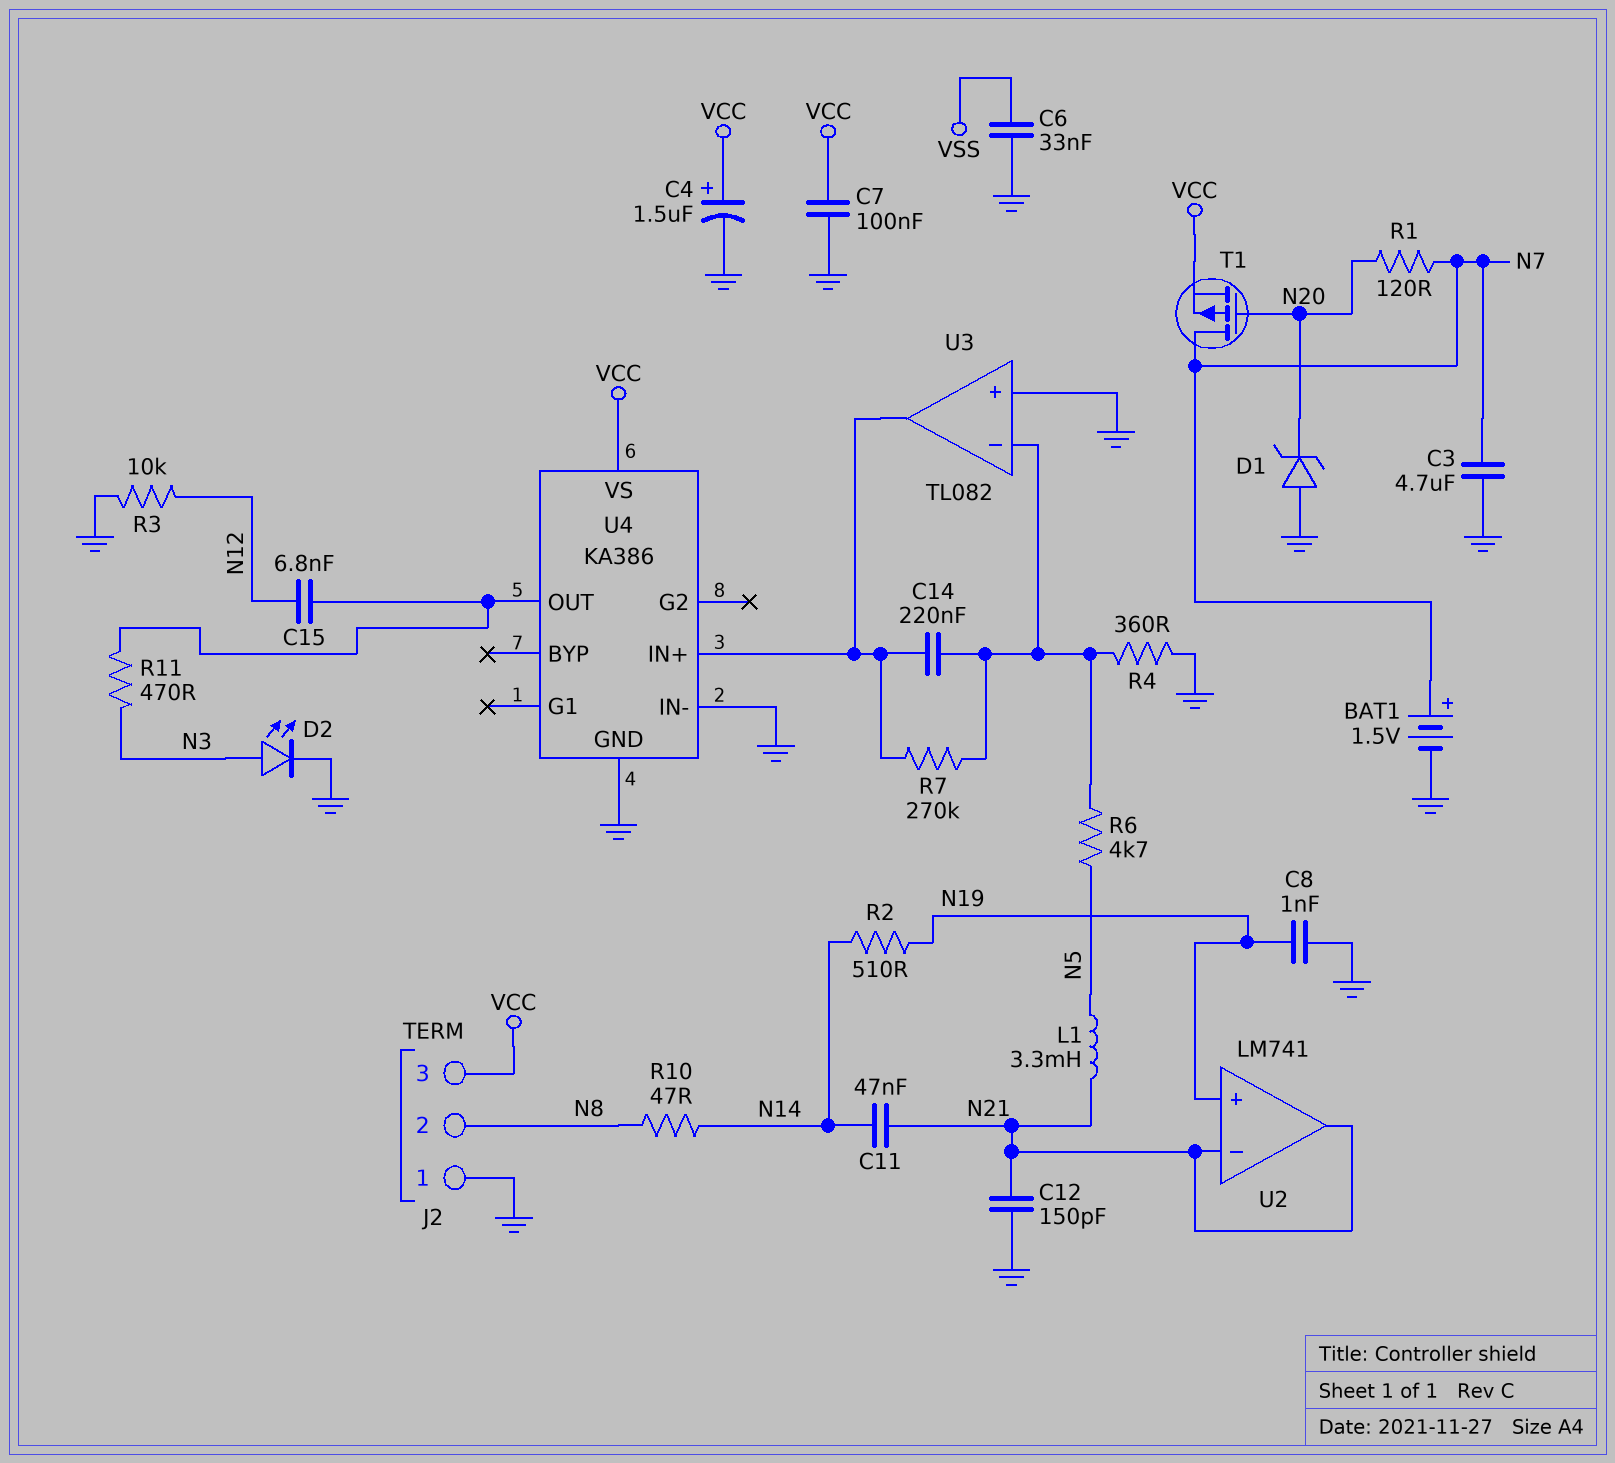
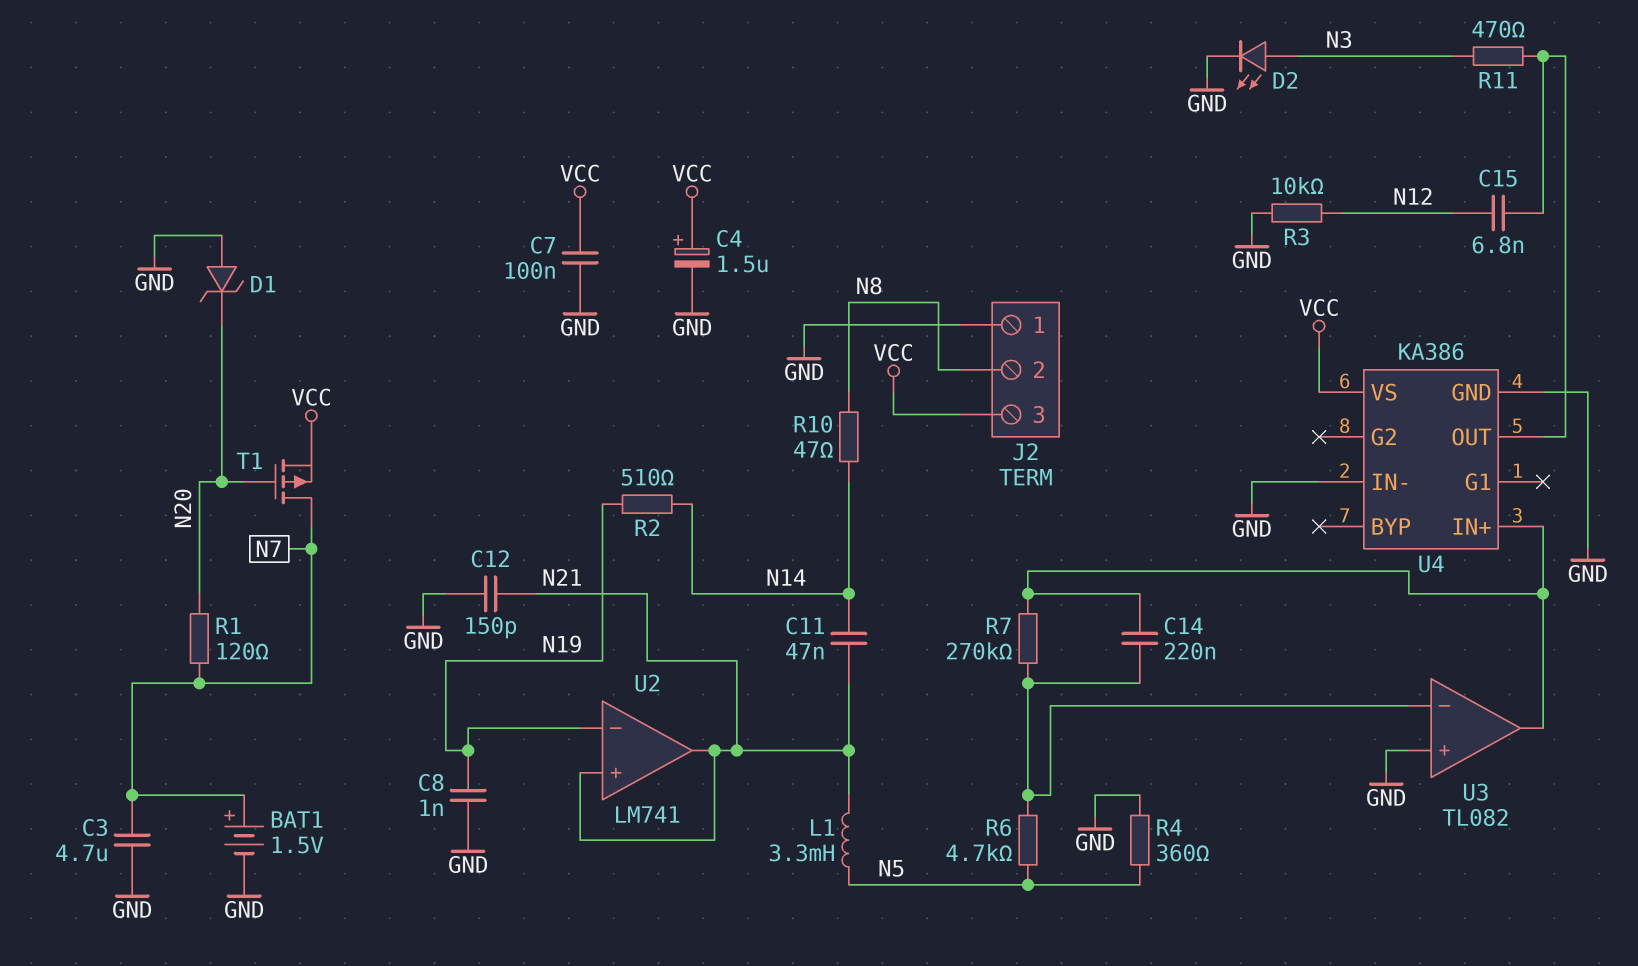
C6: 33nF (GND, VSS) -> none
R4: 360 (GND, U3/in-) -> 360 (GND, N5)
U2 pin in+: N19 -> N21
U2 pin in-: N21 -> N19

